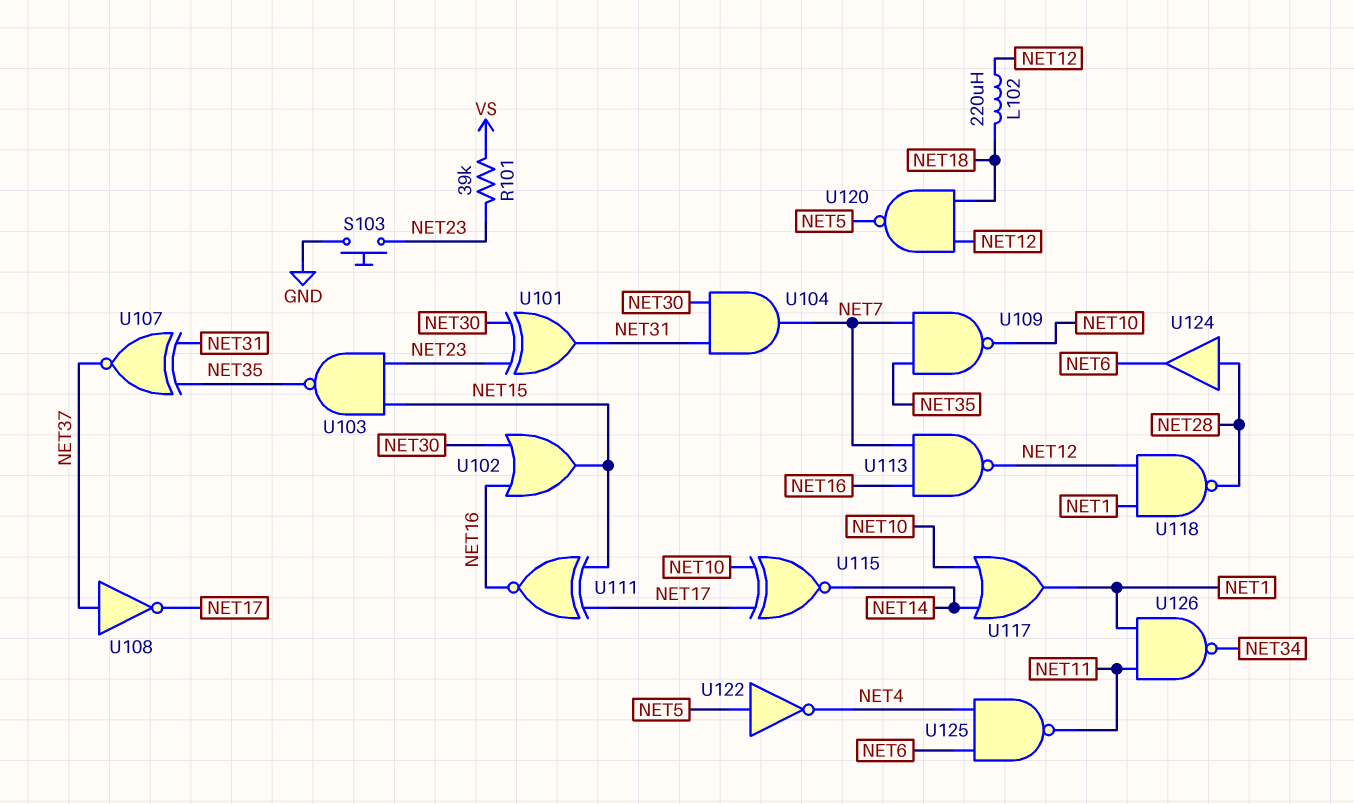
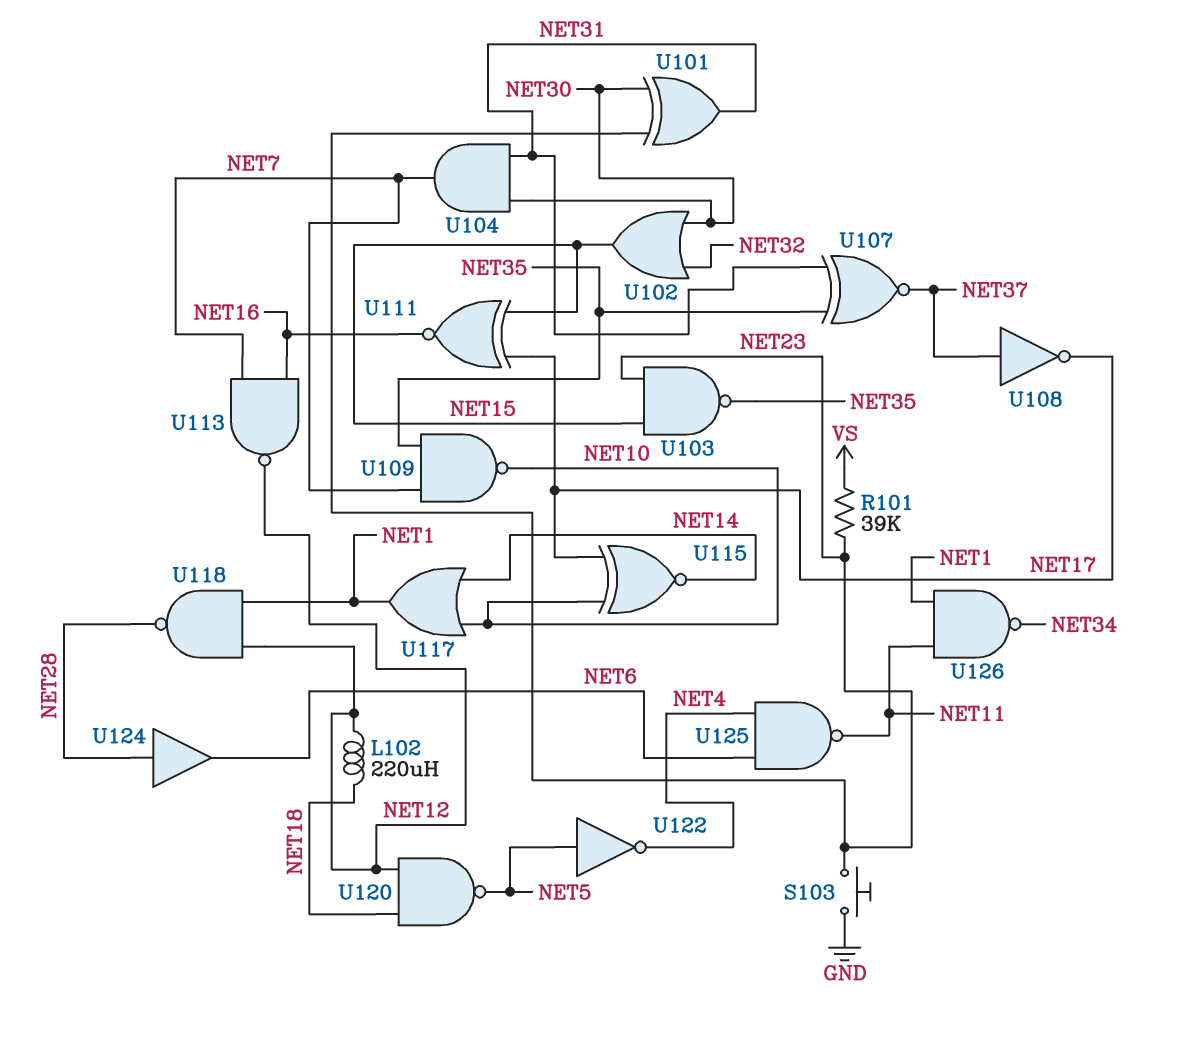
U102: OR (in NET16, in NET30, out NET15) -> OR (in NET30, in NET32, out NET15)

